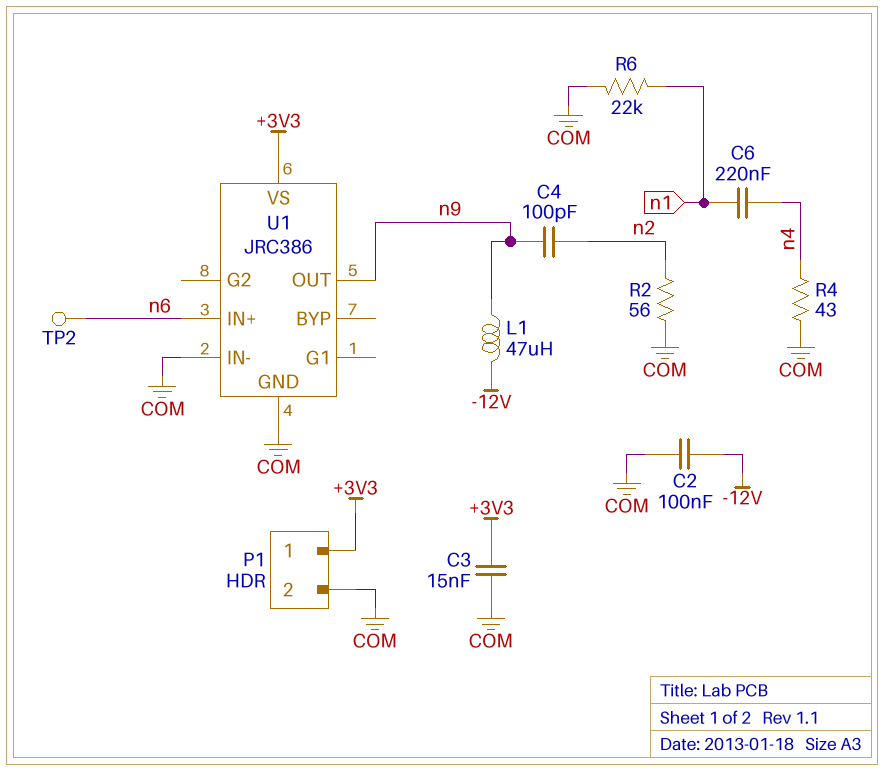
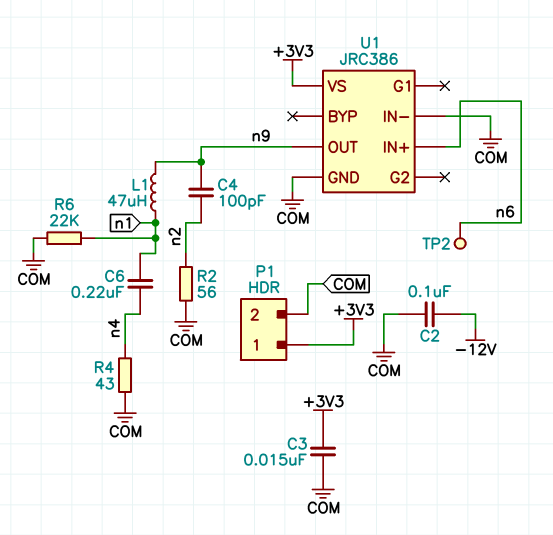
L1: 47uH (-12V, n9) -> 47uH (n1, n9)

